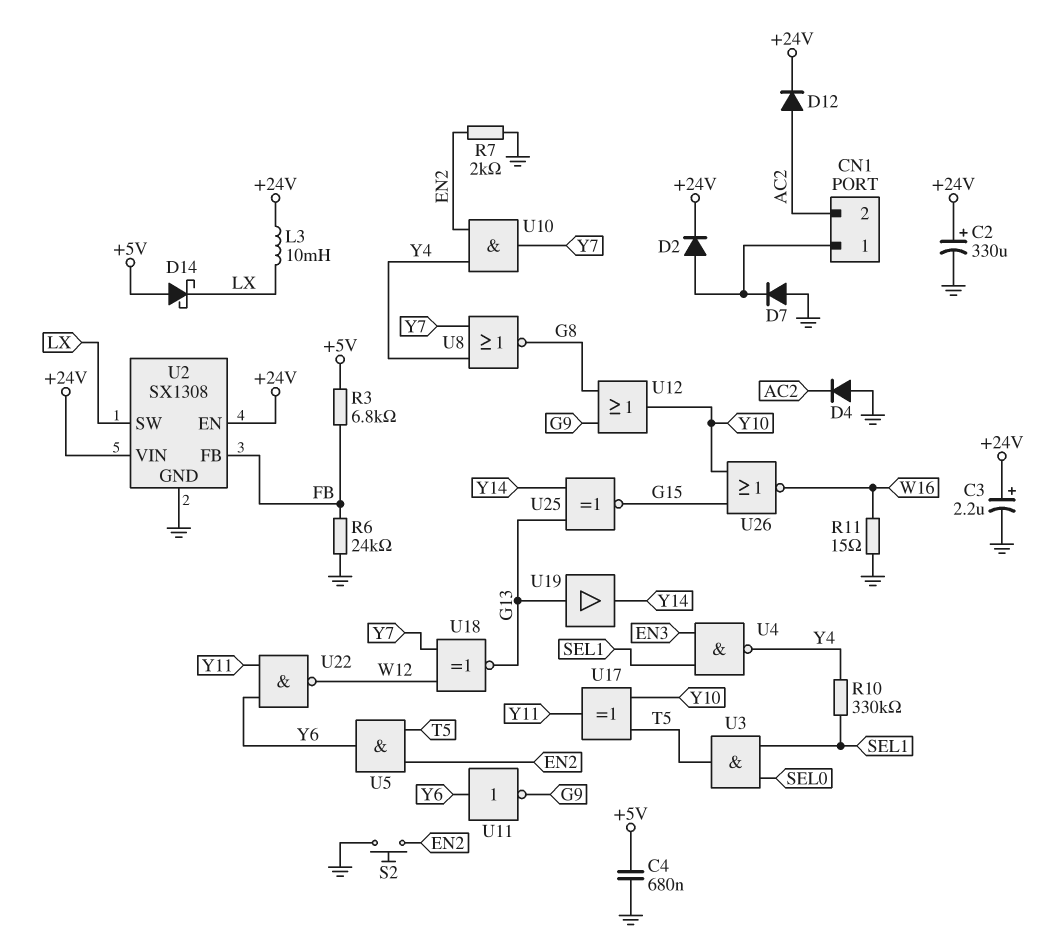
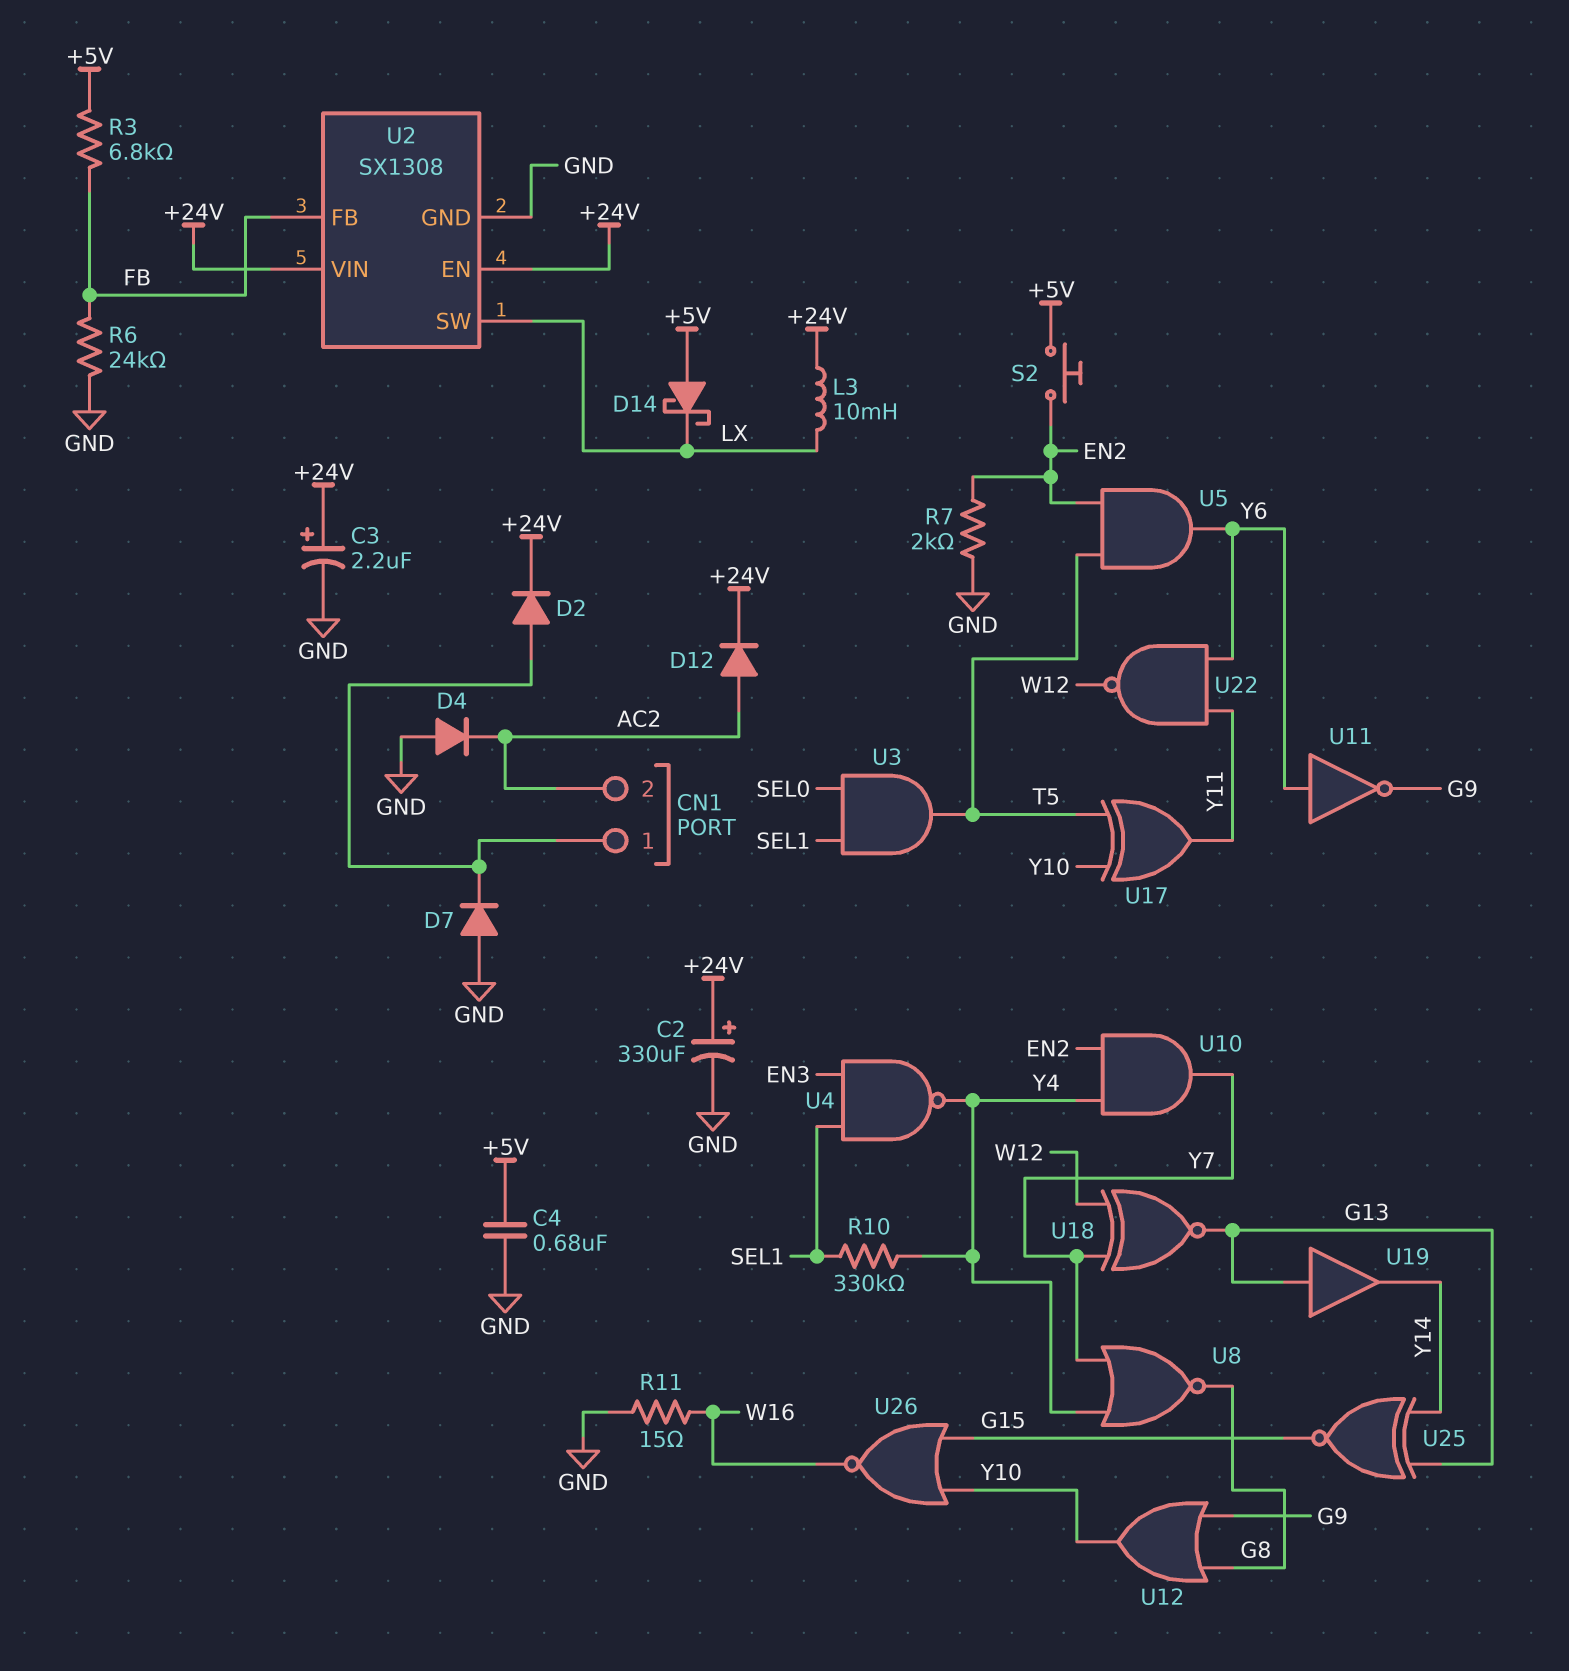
S2: button (EN2, GND) -> button (+5V, EN2)

